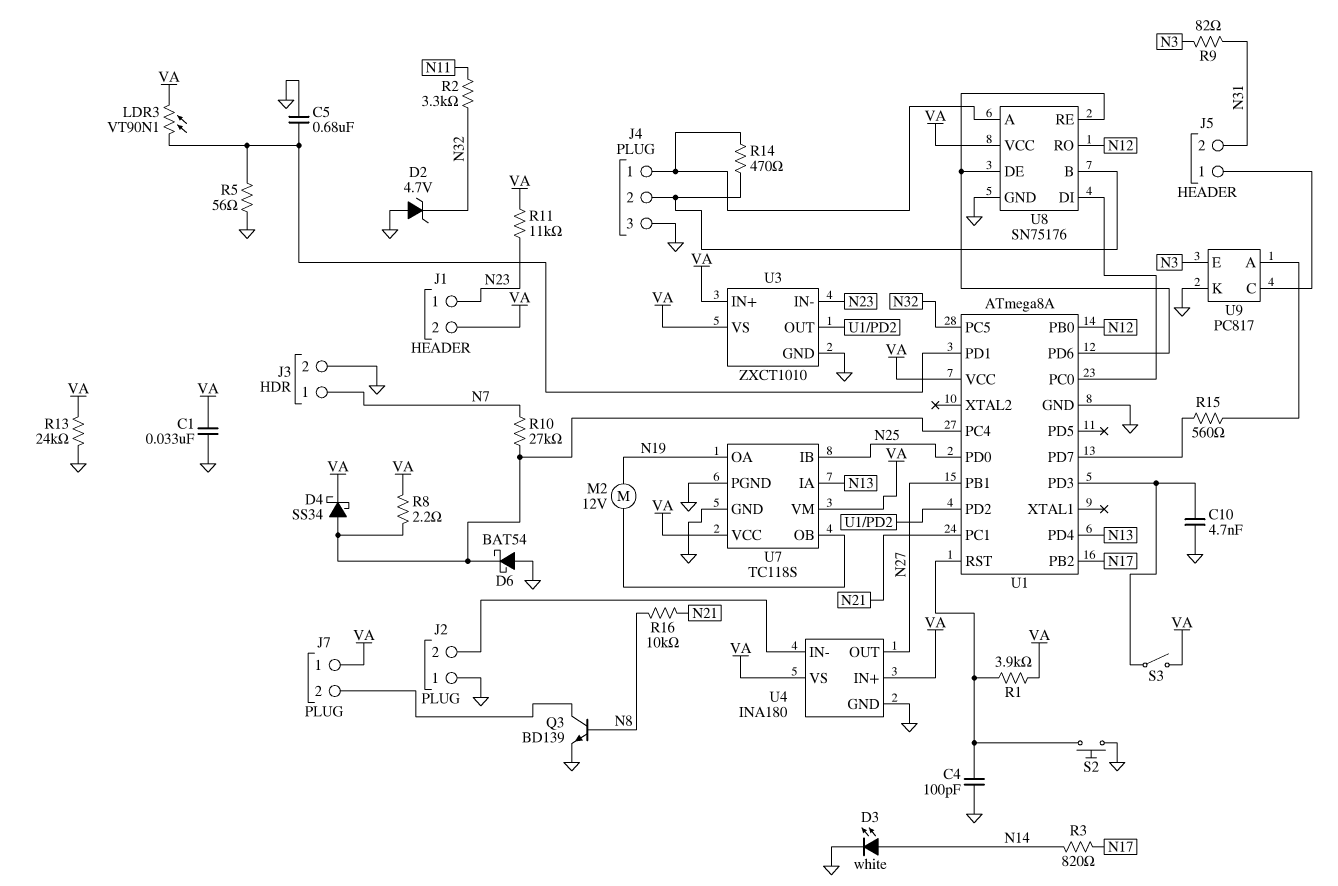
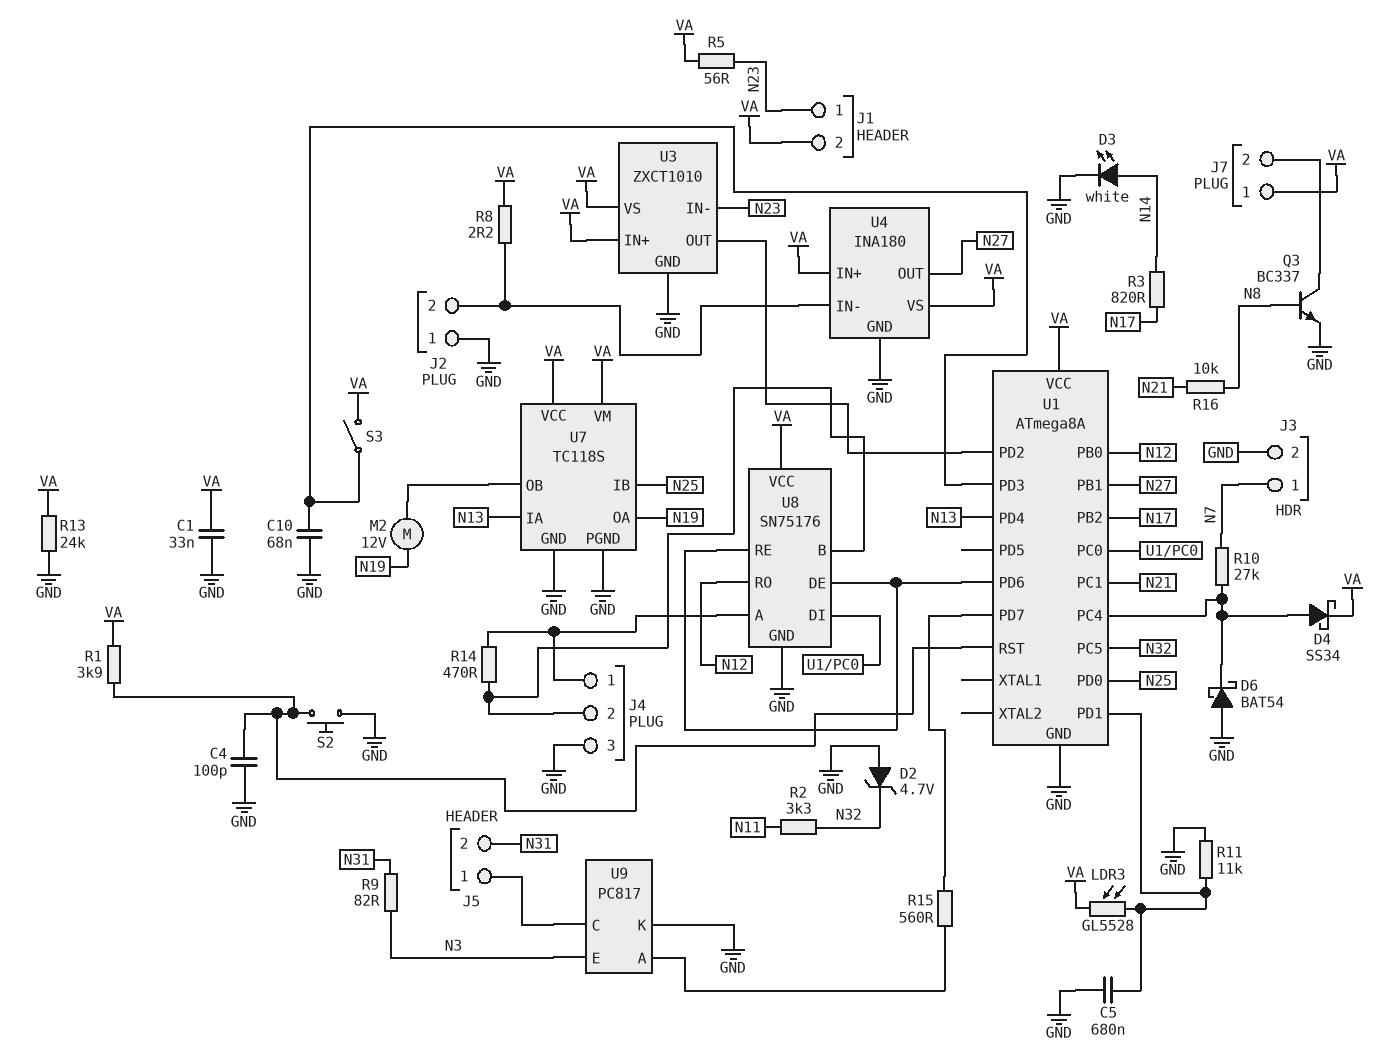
C10: 4.7nF (GND, U1/PD3) -> 68nF (GND, U1/PD3)
LDR3: VT90N1 (U1/PD1, VA) -> GL5528 (U1/PD1, VA)
Q3: NPN BD139 (B N8, C J7/2, E GND) -> NPN BC337 (B N8, C J7/2, E GND)
R5: 56 (GND, U1/PD1) -> 56 (N23, VA)
R8: 2.2 (U1/PC4, VA) -> 2.2 (J2/2, VA)
R11: 11k (N23, VA) -> 11k (GND, U1/PD1)

